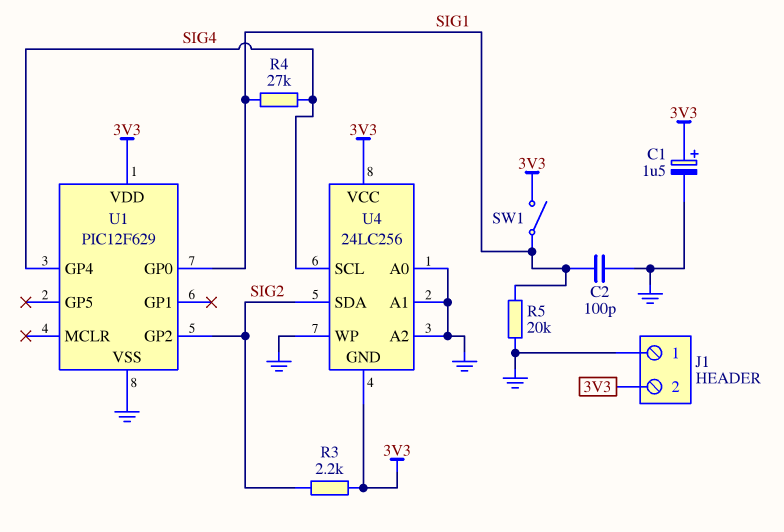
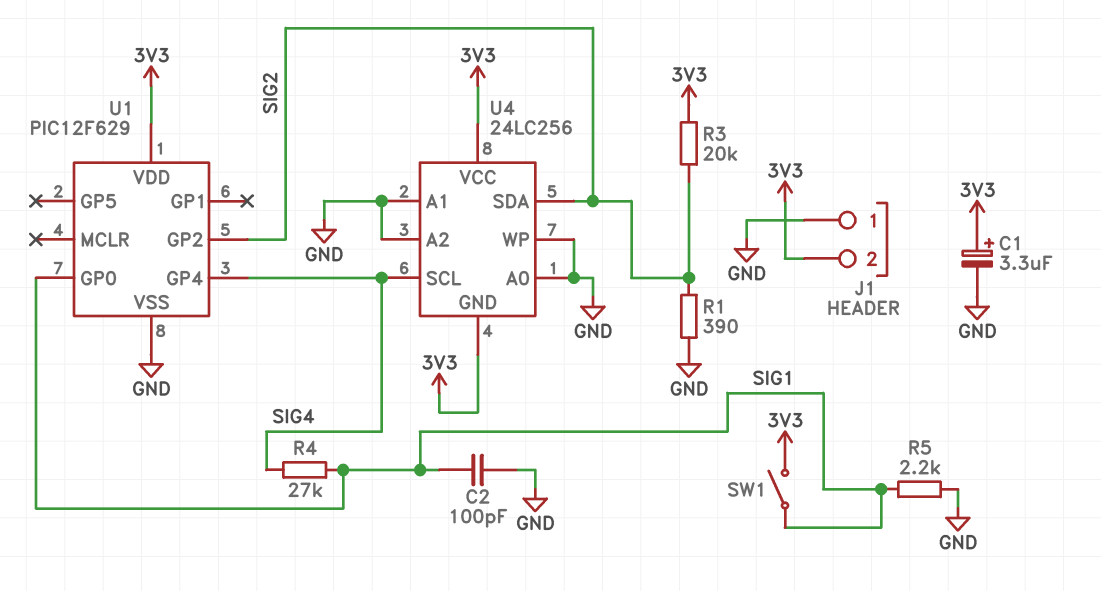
C1: 1.5uF (plus 3V3, minus GND) -> 3.3uF (plus 3V3, minus GND)
R1: none -> 390 (GND, SIG2)
R3: 2.2k (3V3, SIG2) -> 20k (3V3, SIG2)
R5: 20k (GND, SIG1) -> 2.2k (GND, SIG1)

